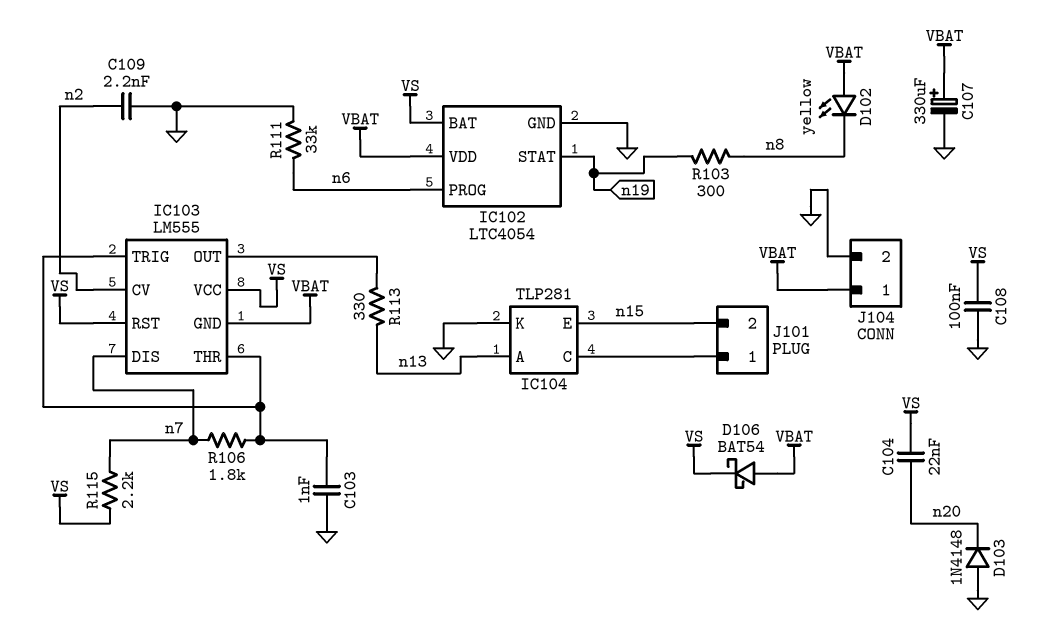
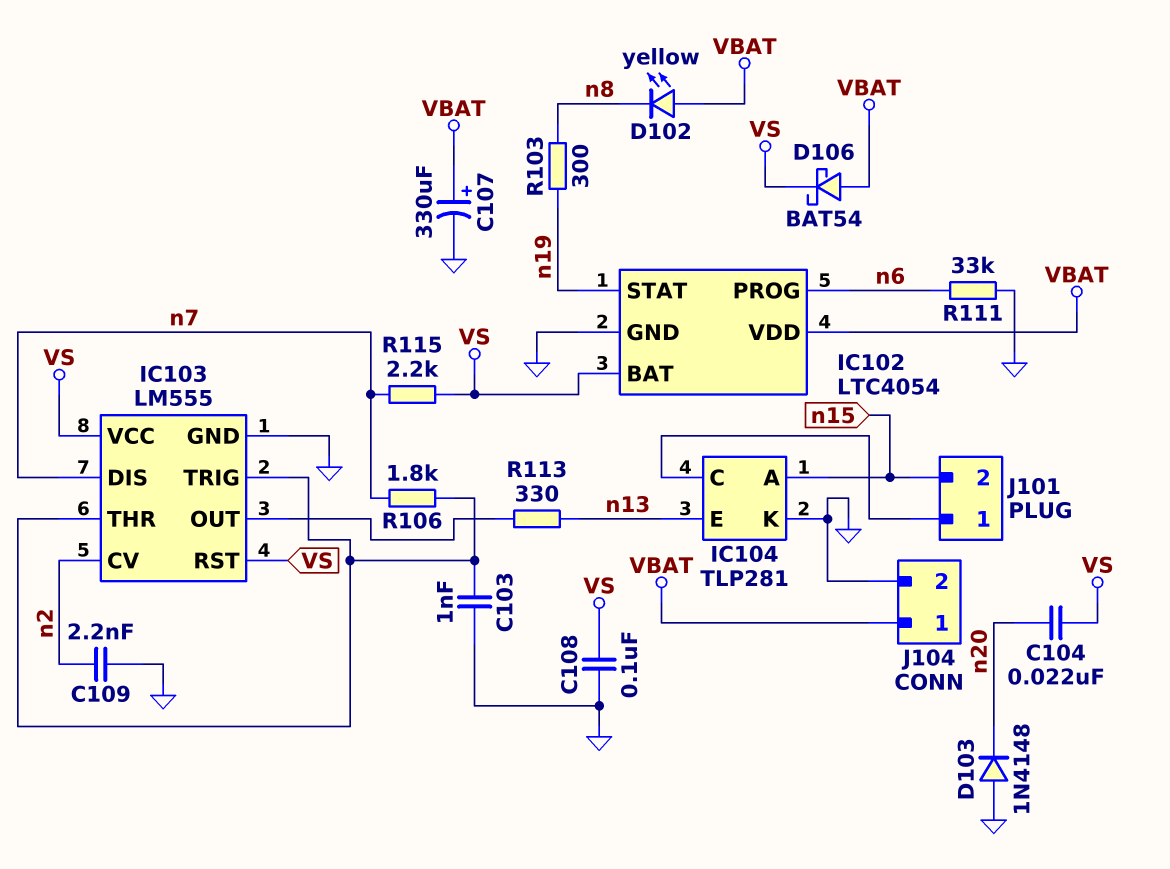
IC103 pin GND: VBAT -> GND
IC104 pin A: n13 -> n15
IC104 pin E: n15 -> n13

